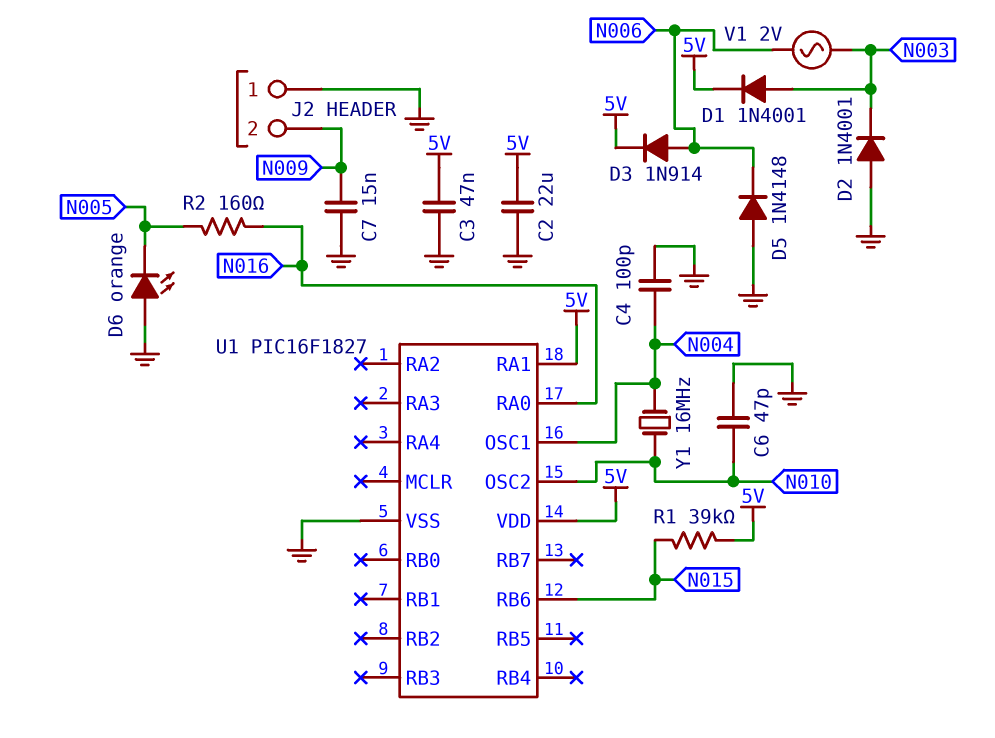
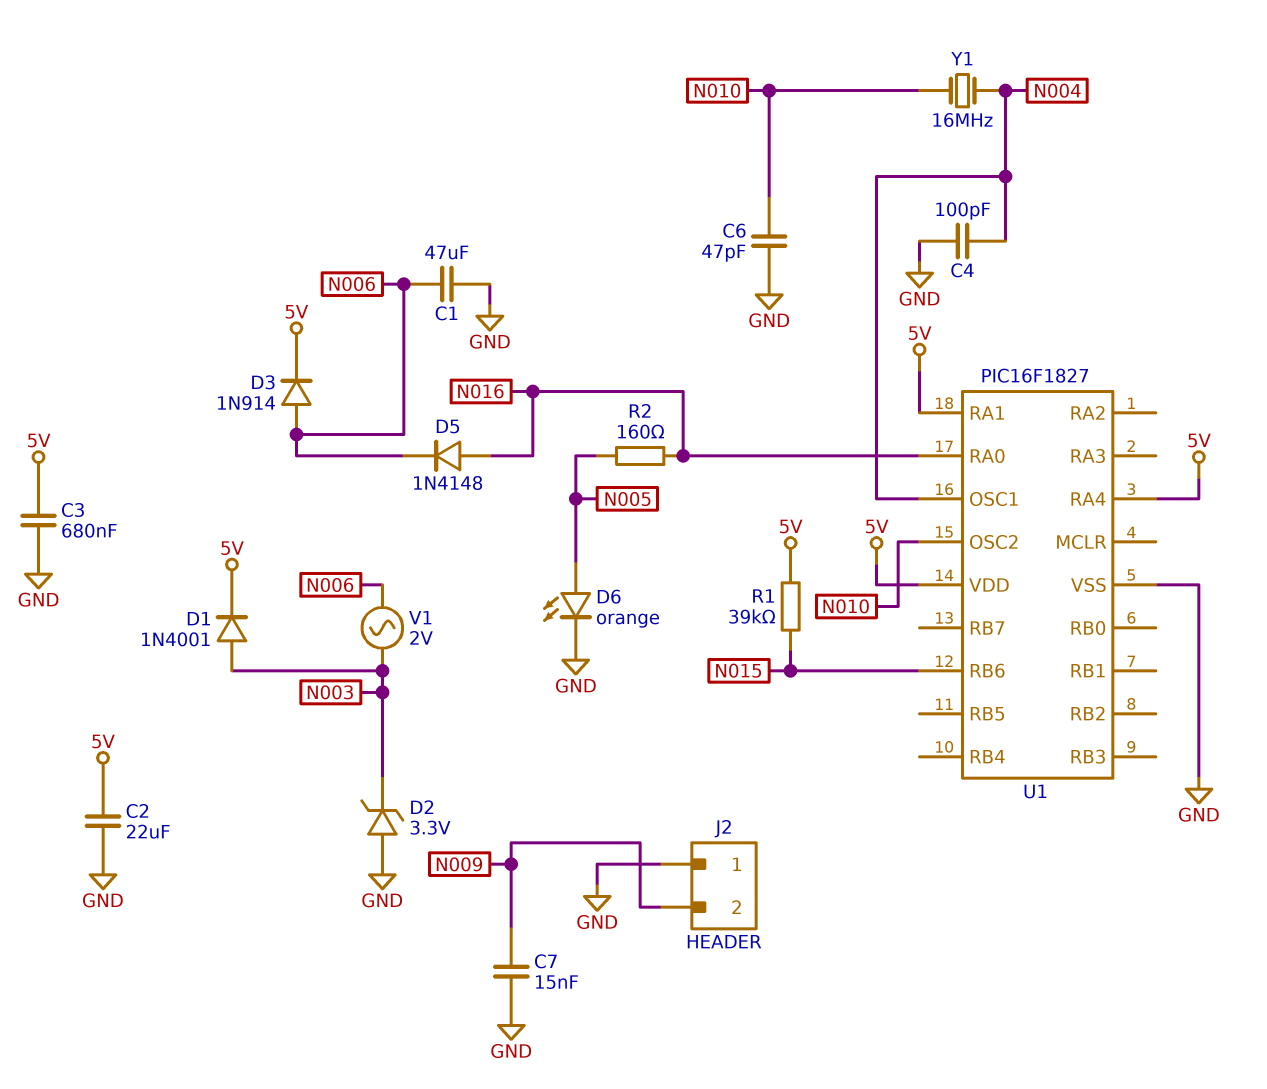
C1: none -> 47uF (GND, N006)
C3: 47nF (5V, GND) -> 680nF (5V, GND)
D2: diode 1N4001 (A GND, K N003) -> zener 3.3V (A GND, K N003)
D5: diode 1N4148 (A GND, K N006) -> diode 1N4148 (A N016, K N006)
D6: LED orange (A GND, K N005) -> LED orange (A N005, K GND)
U1 pin RA4: none -> 5V

